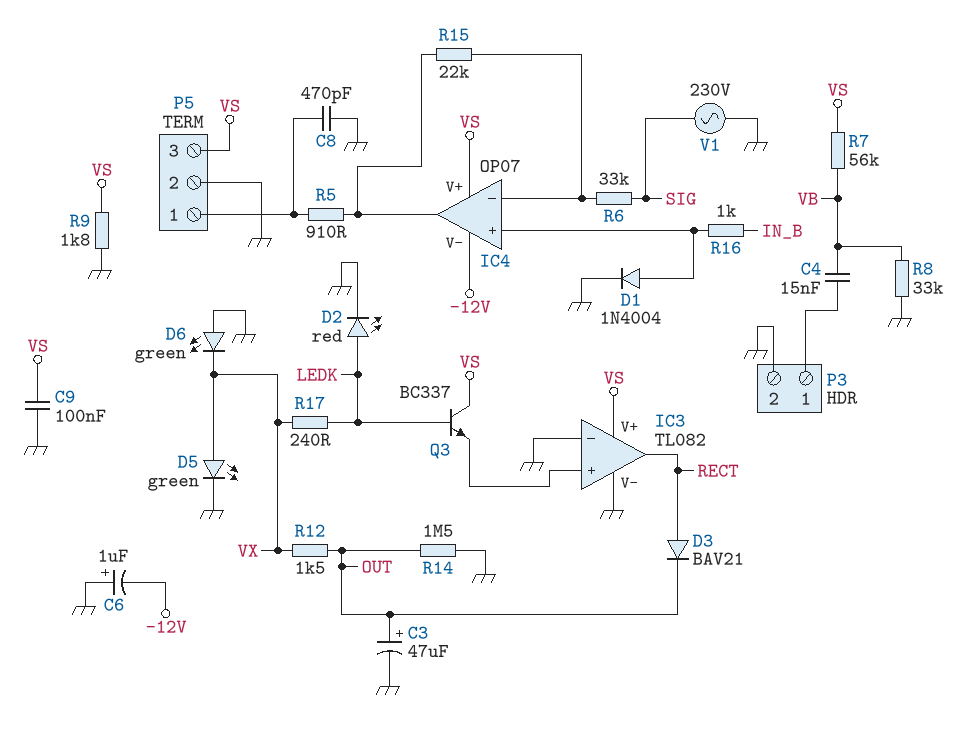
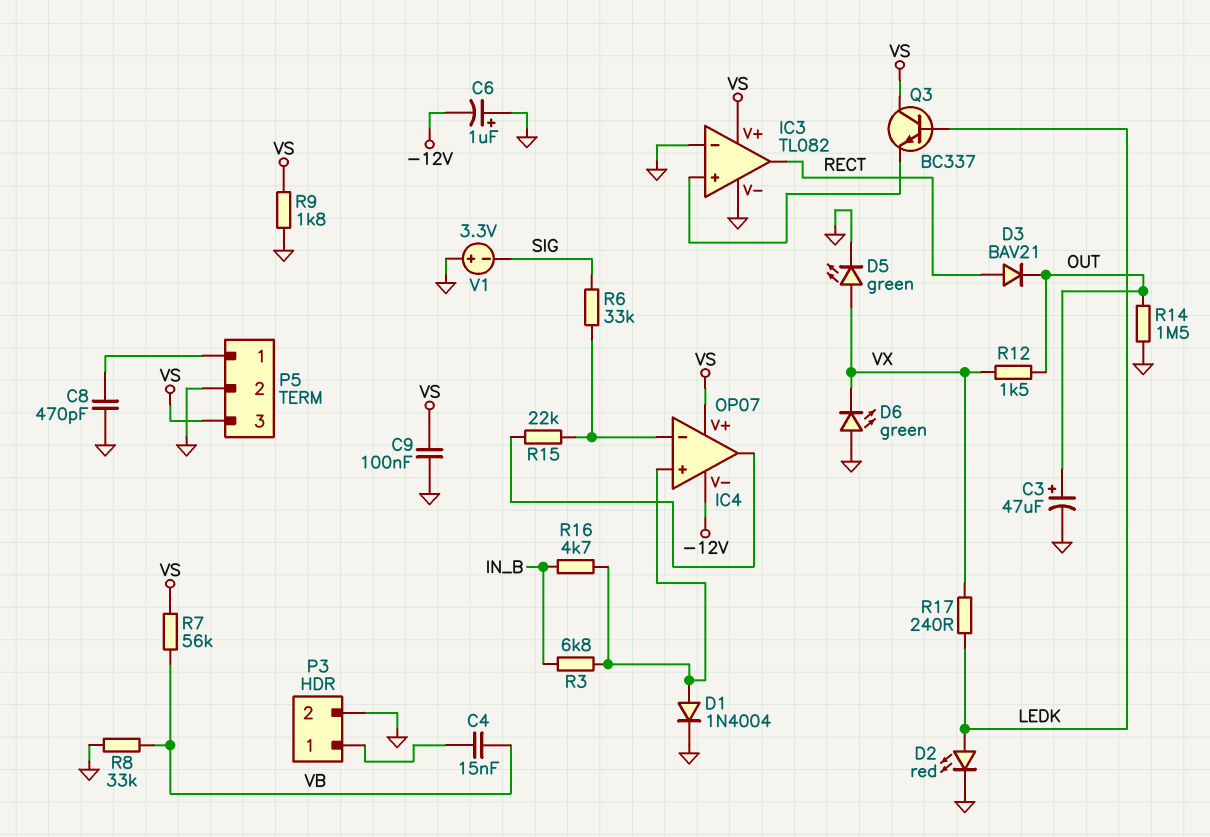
R3: none -> 6.8k (IC4/in+, IN_B)
R5: 910 (IC4/out, P5/1) -> none
R16: 1k (IC4/in+, IN_B) -> 4.7k (IC4/in+, IN_B)
V1: AC 230V (GND, SIG) -> 3.3V (plus GND, minus SIG)

